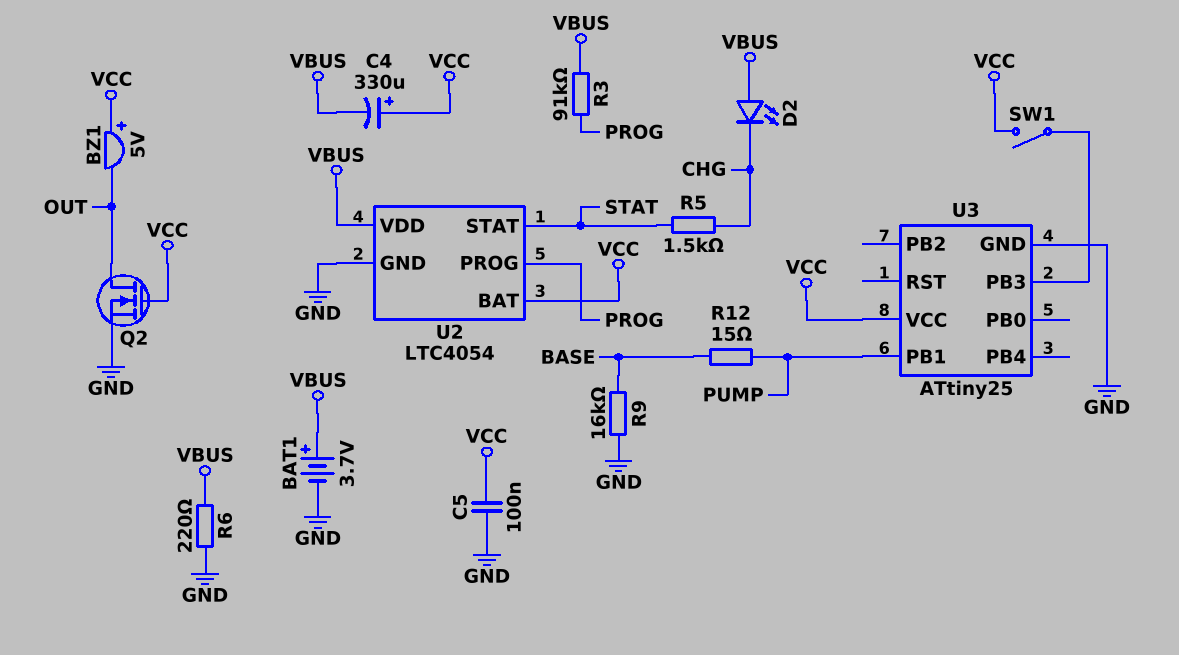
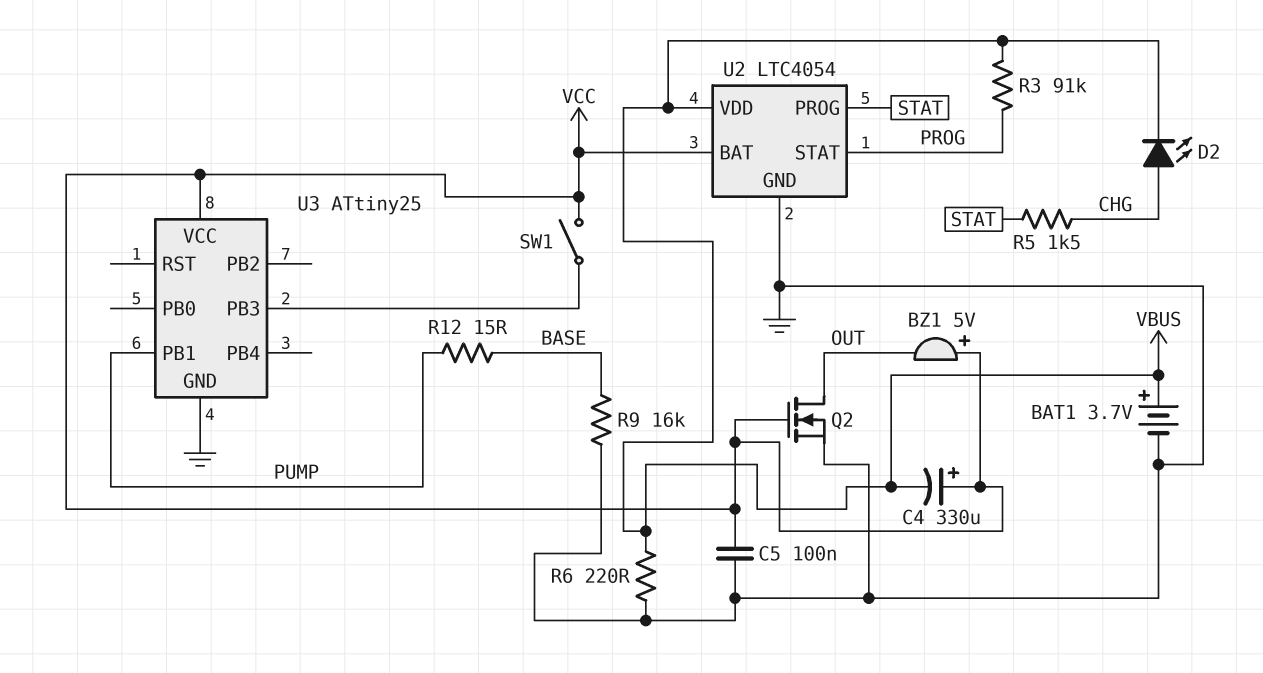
D2: LED (A VBUS, K CHG) -> LED (A CHG, K VBUS)
U2 pin PROG: PROG -> STAT
U2 pin STAT: STAT -> PROG

